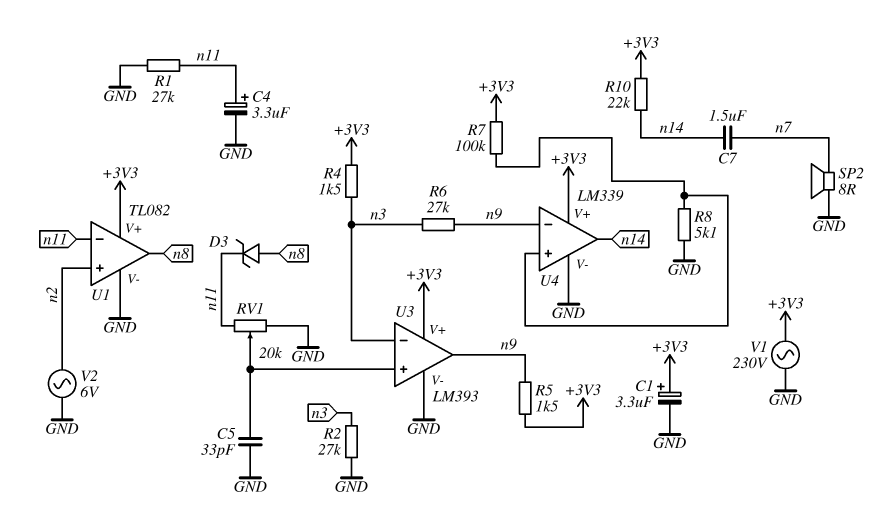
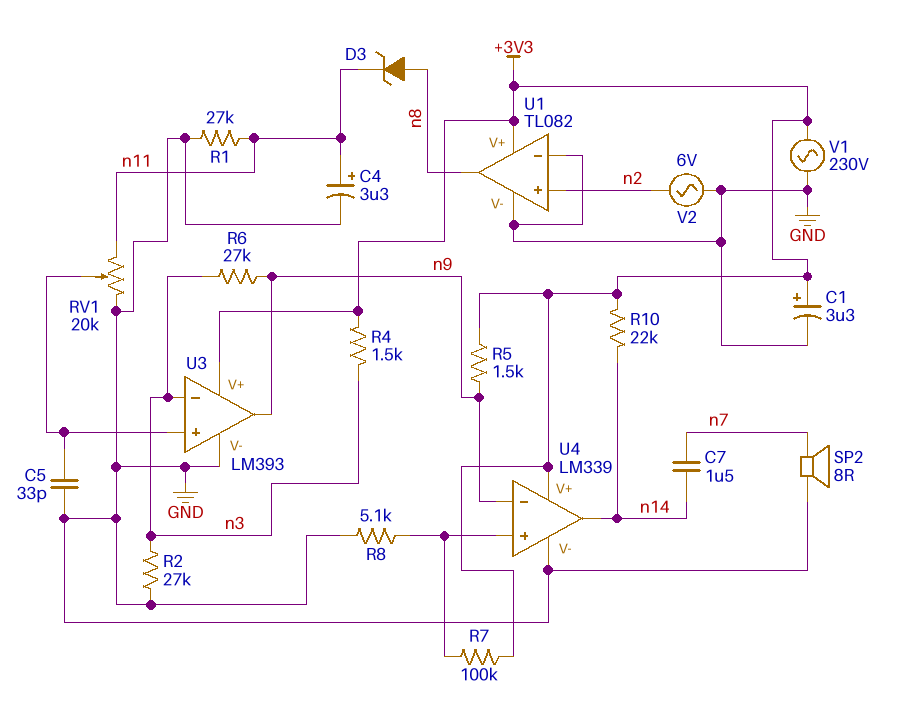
U1 pin in-: n11 -> GND

